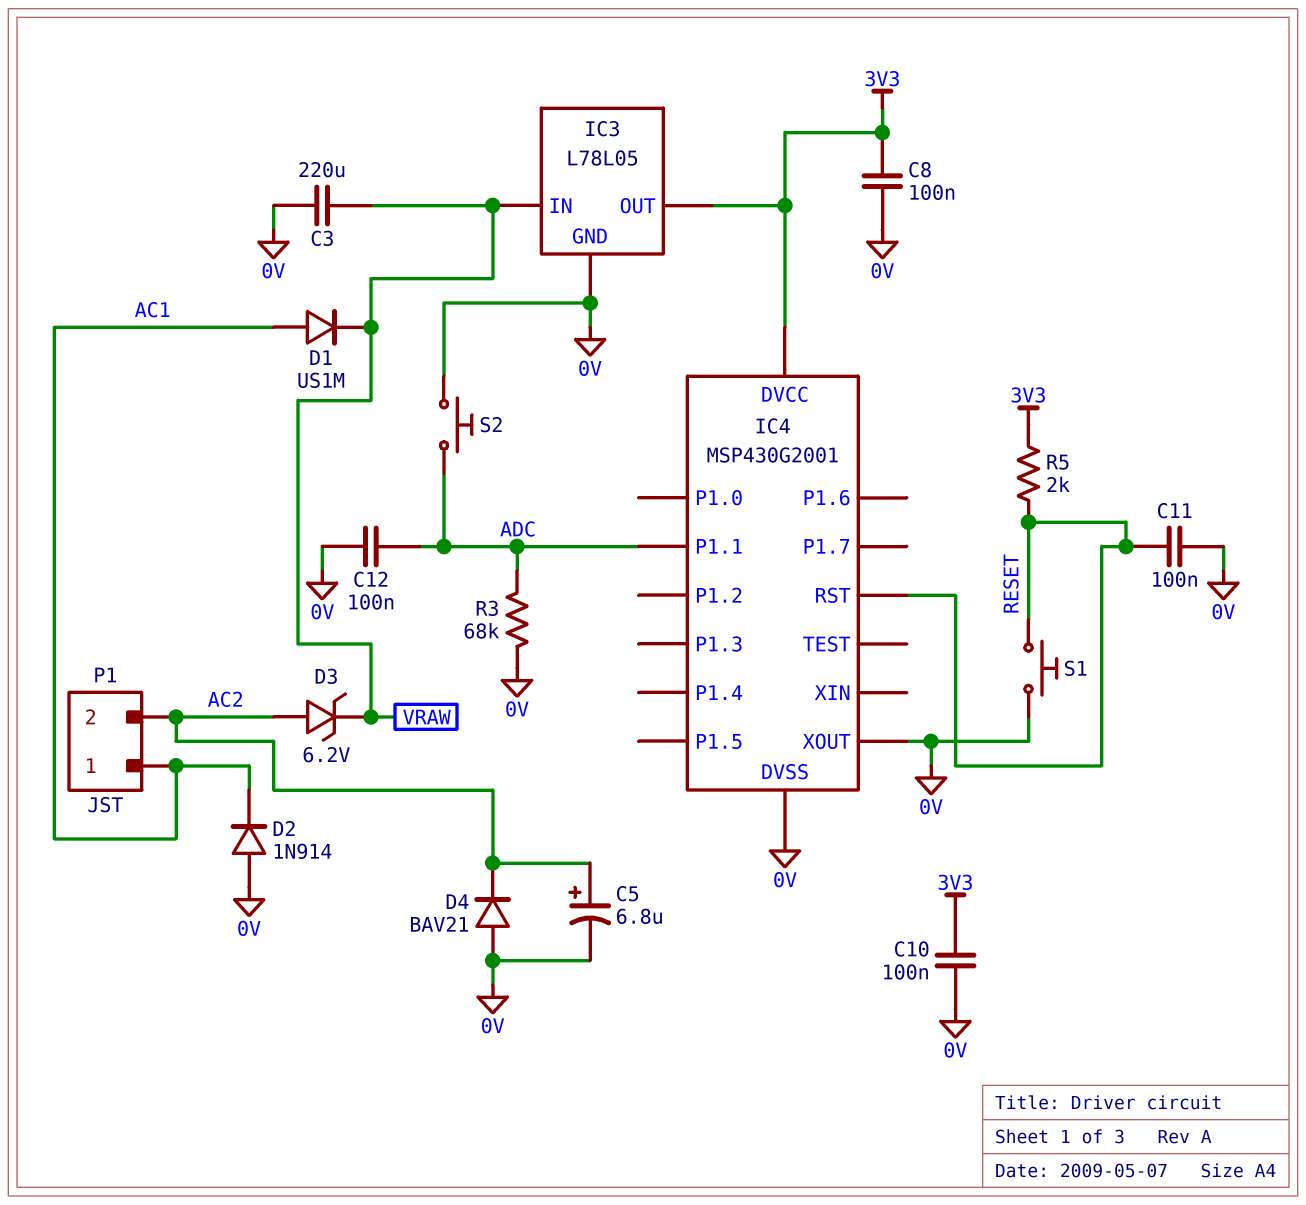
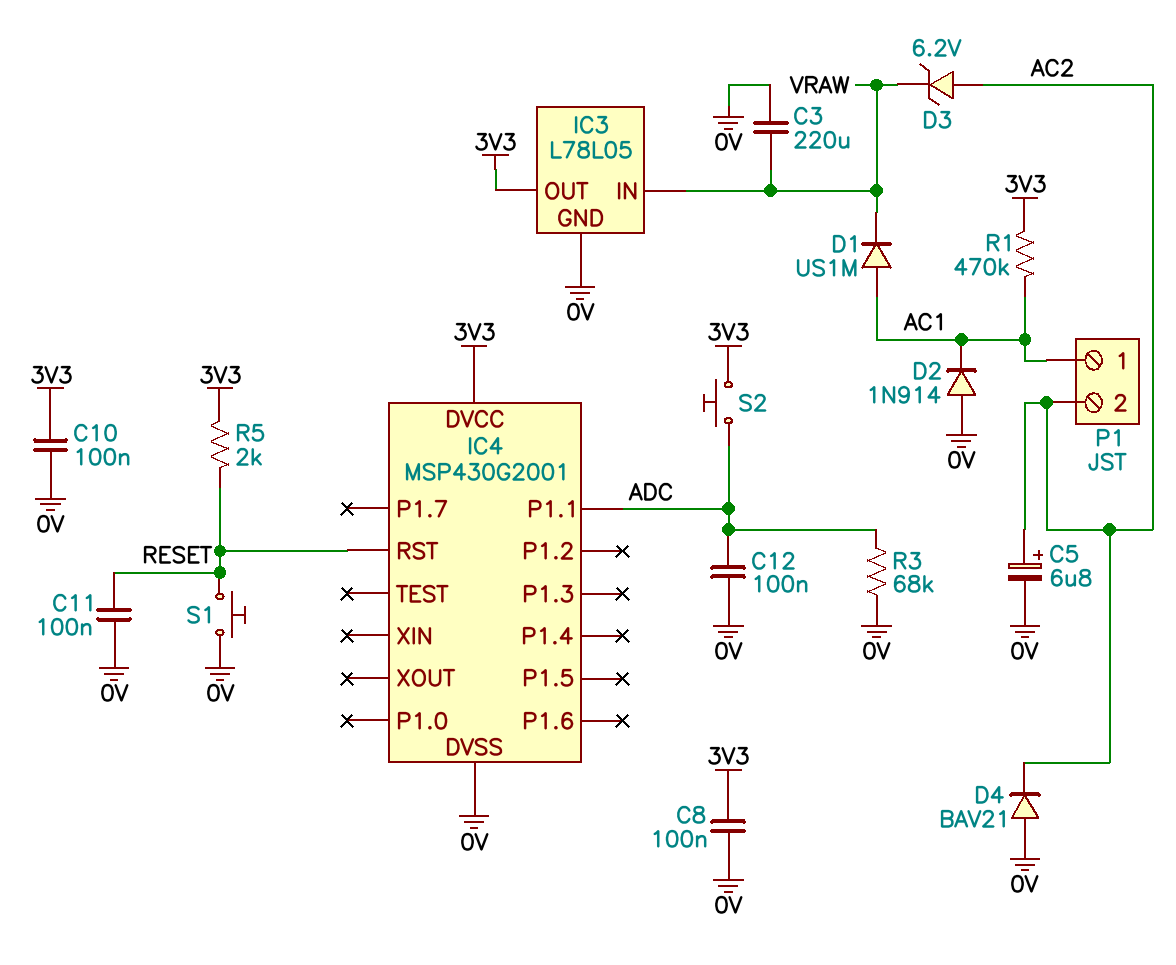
IC4 pin XOUT: 0V -> none
R1: none -> 470k (3V3, AC1)
S2: button (0V, ADC) -> button (3V3, ADC)

